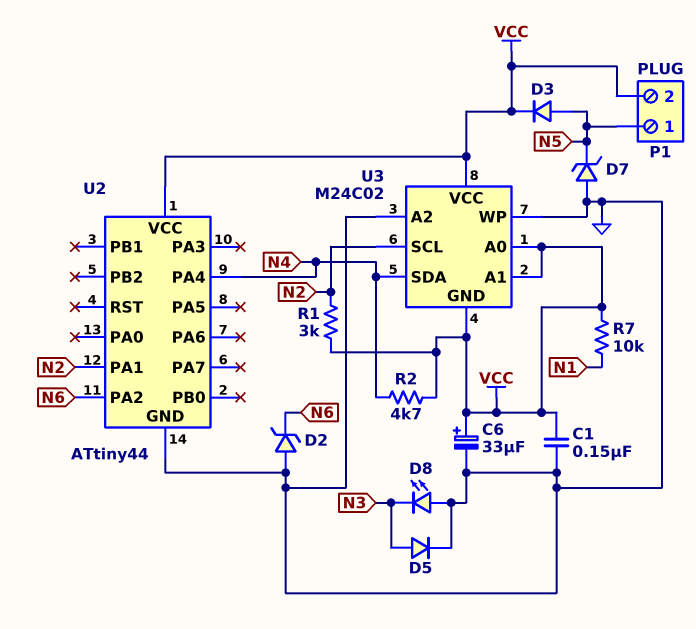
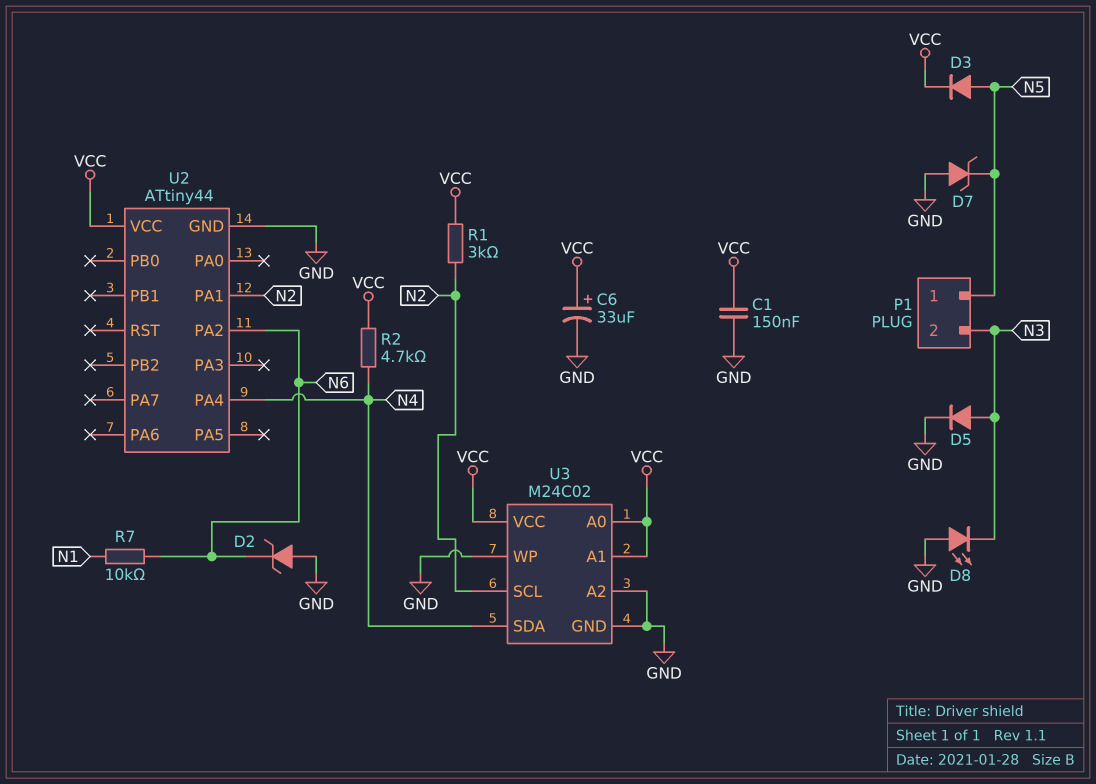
P1 pin 2: VCC -> N3
R7: 10k (N1, VCC) -> 10k (N1, N6)
U3 pin GND: VCC -> GND

